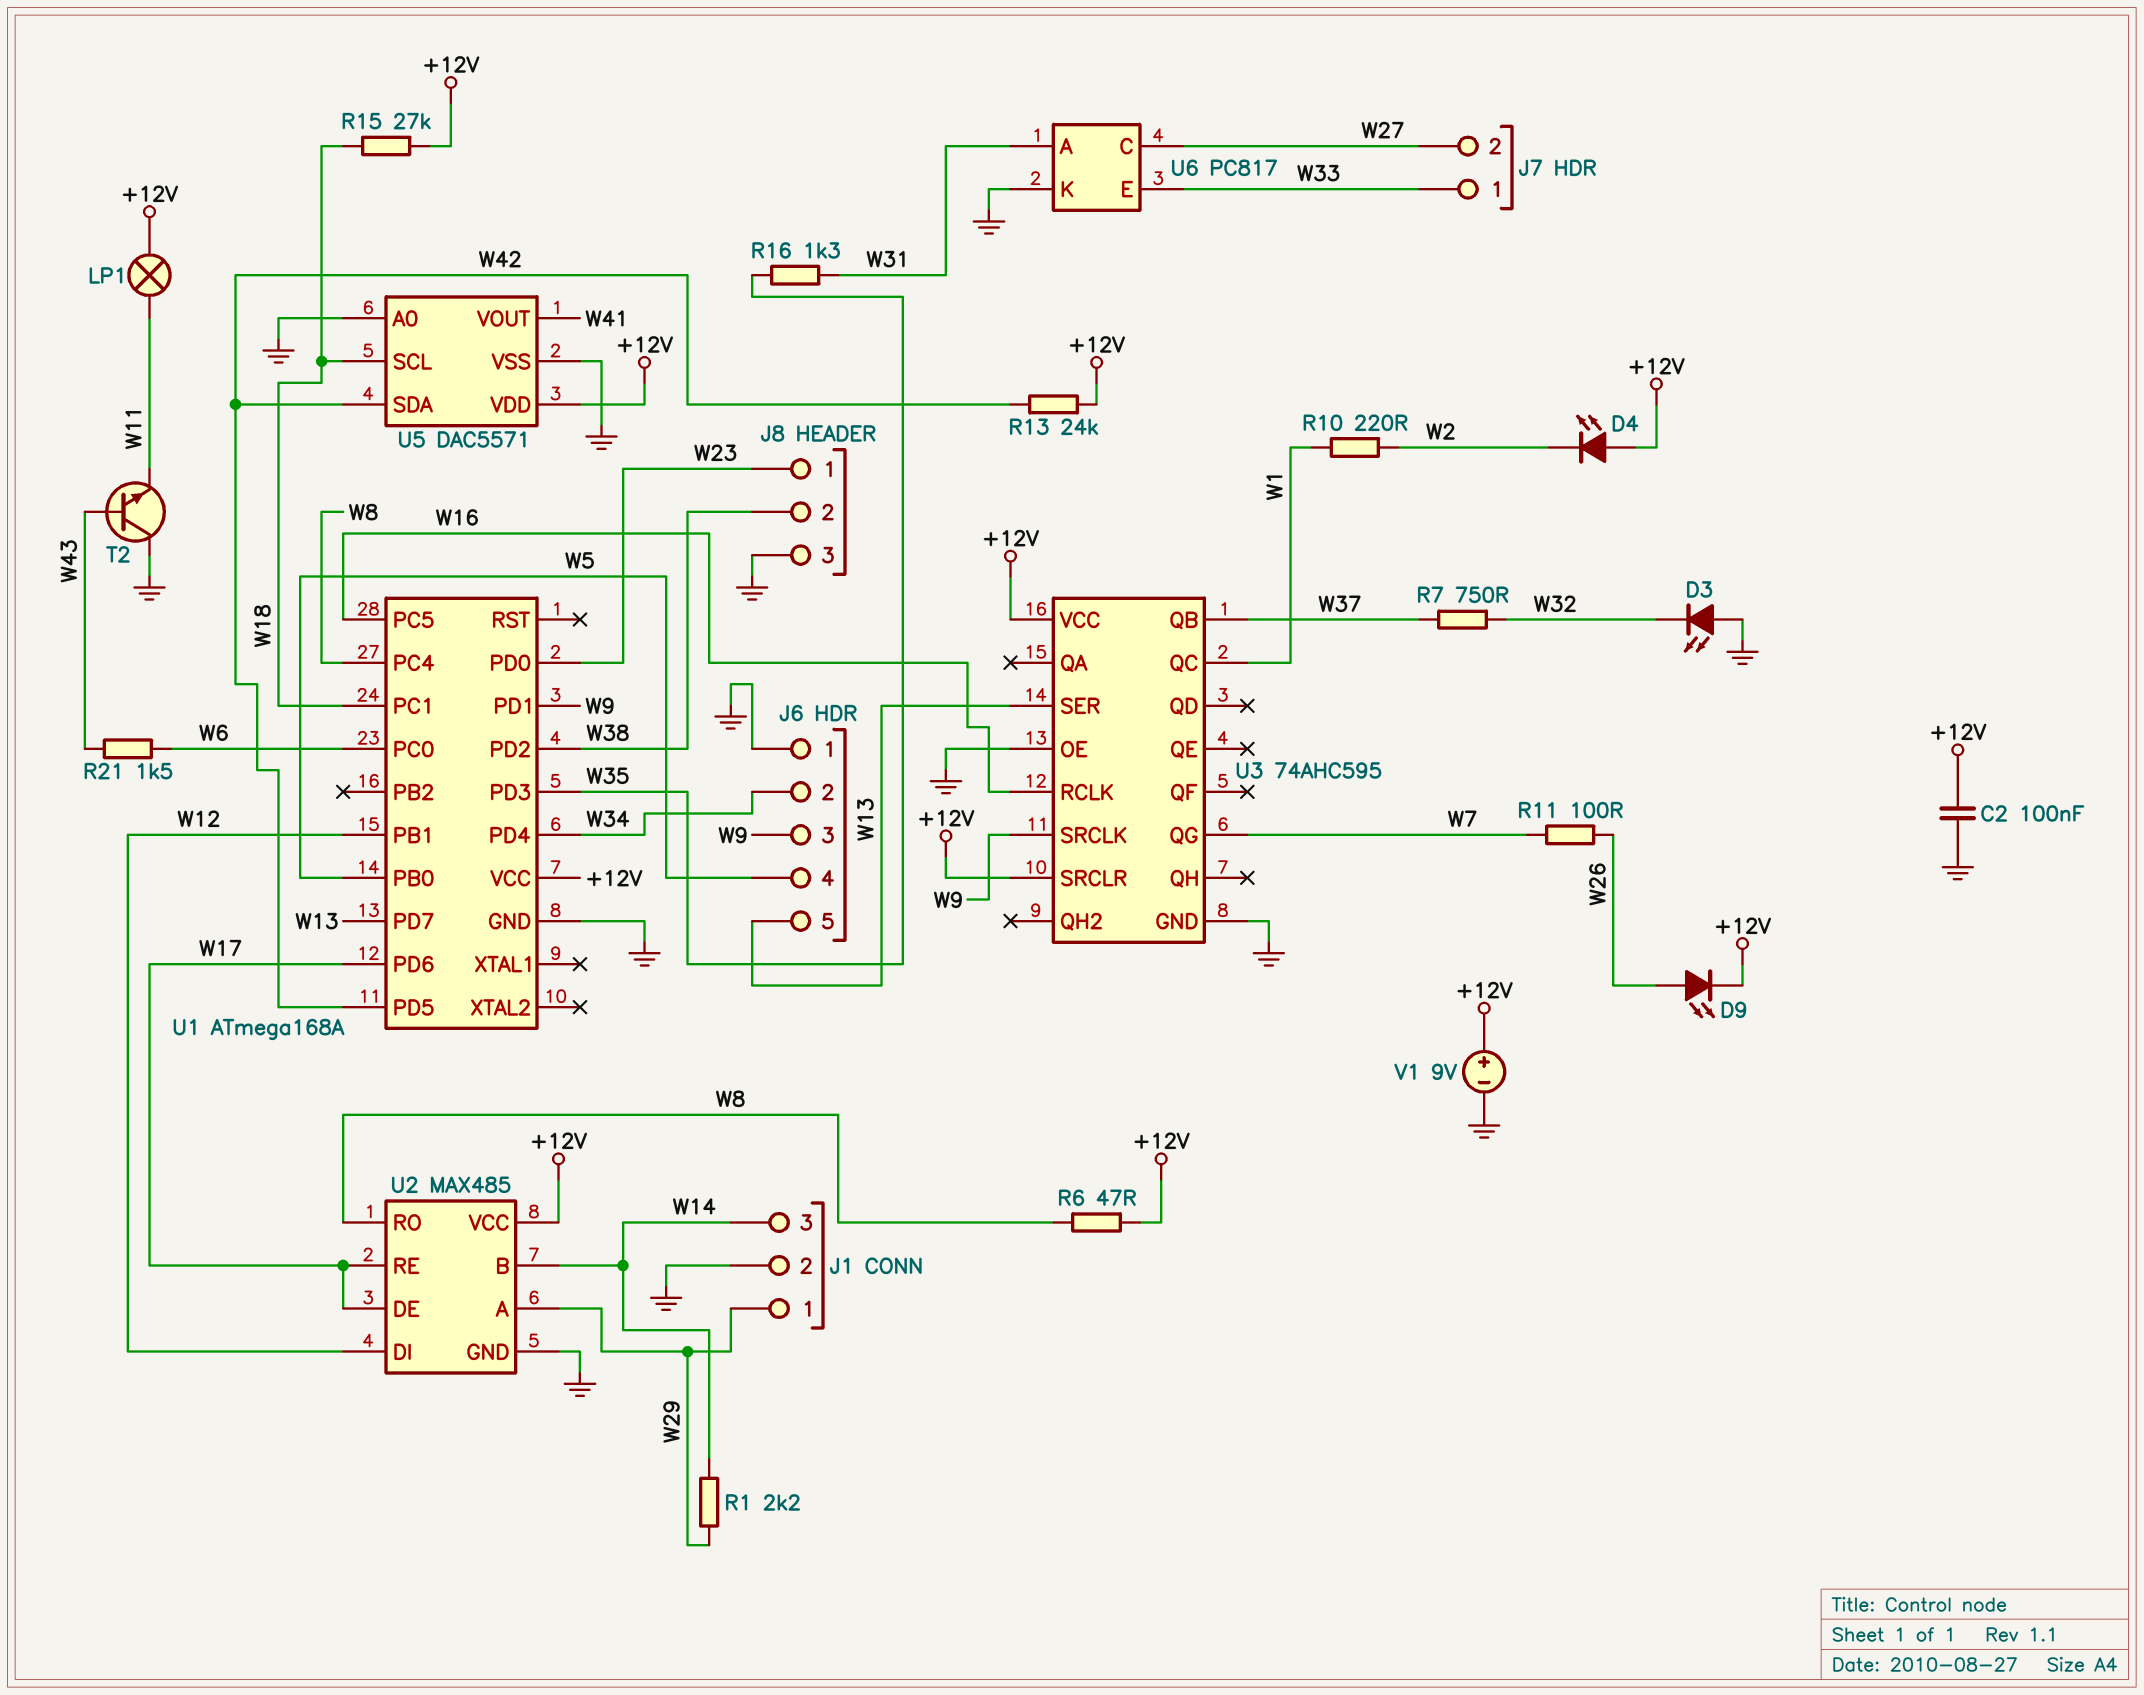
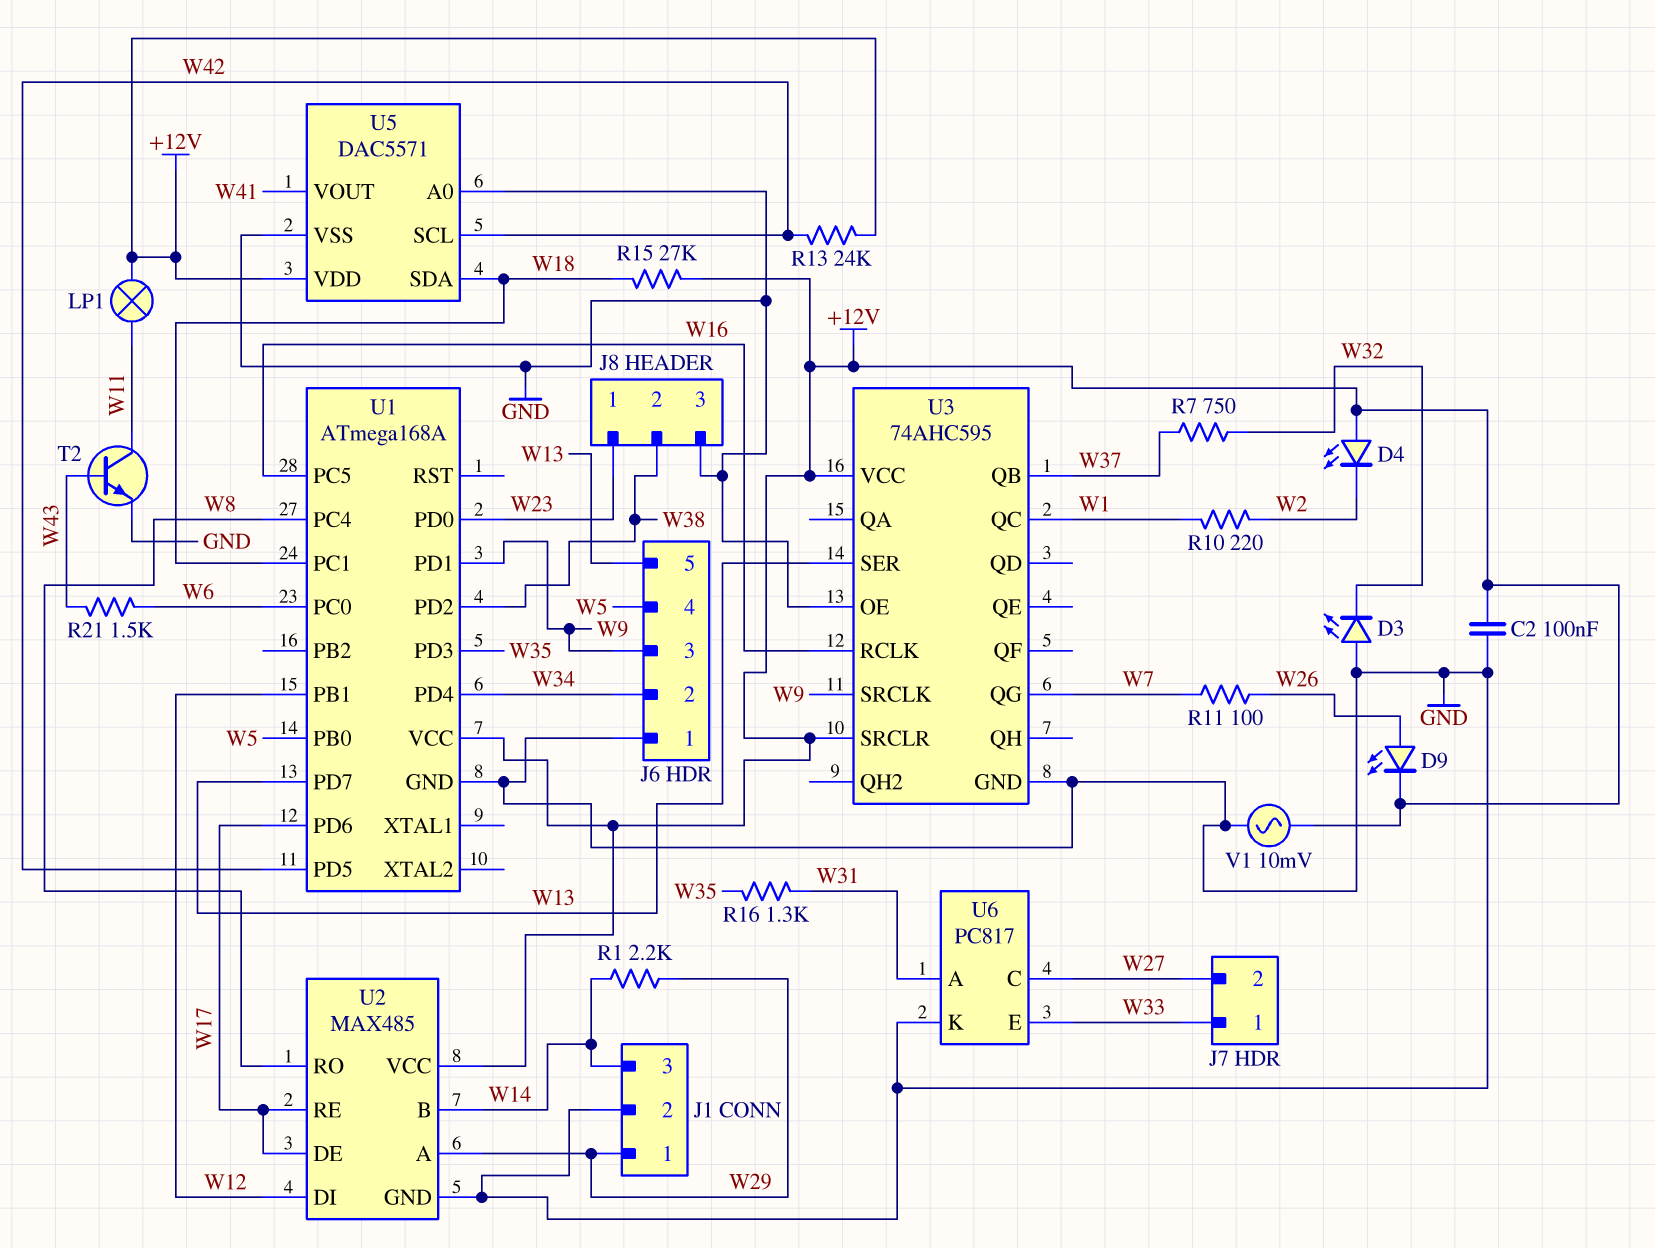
R6: 47 (+12V, W8) -> none
T2: NPN (B W43, C GND, E W11) -> NPN (B W43, C W11, E GND)
U5 pin SCL: W18 -> W42
U5 pin SDA: W42 -> W18
V1: 9V (plus +12V, minus GND) -> AC 10mV (+12V, GND)

